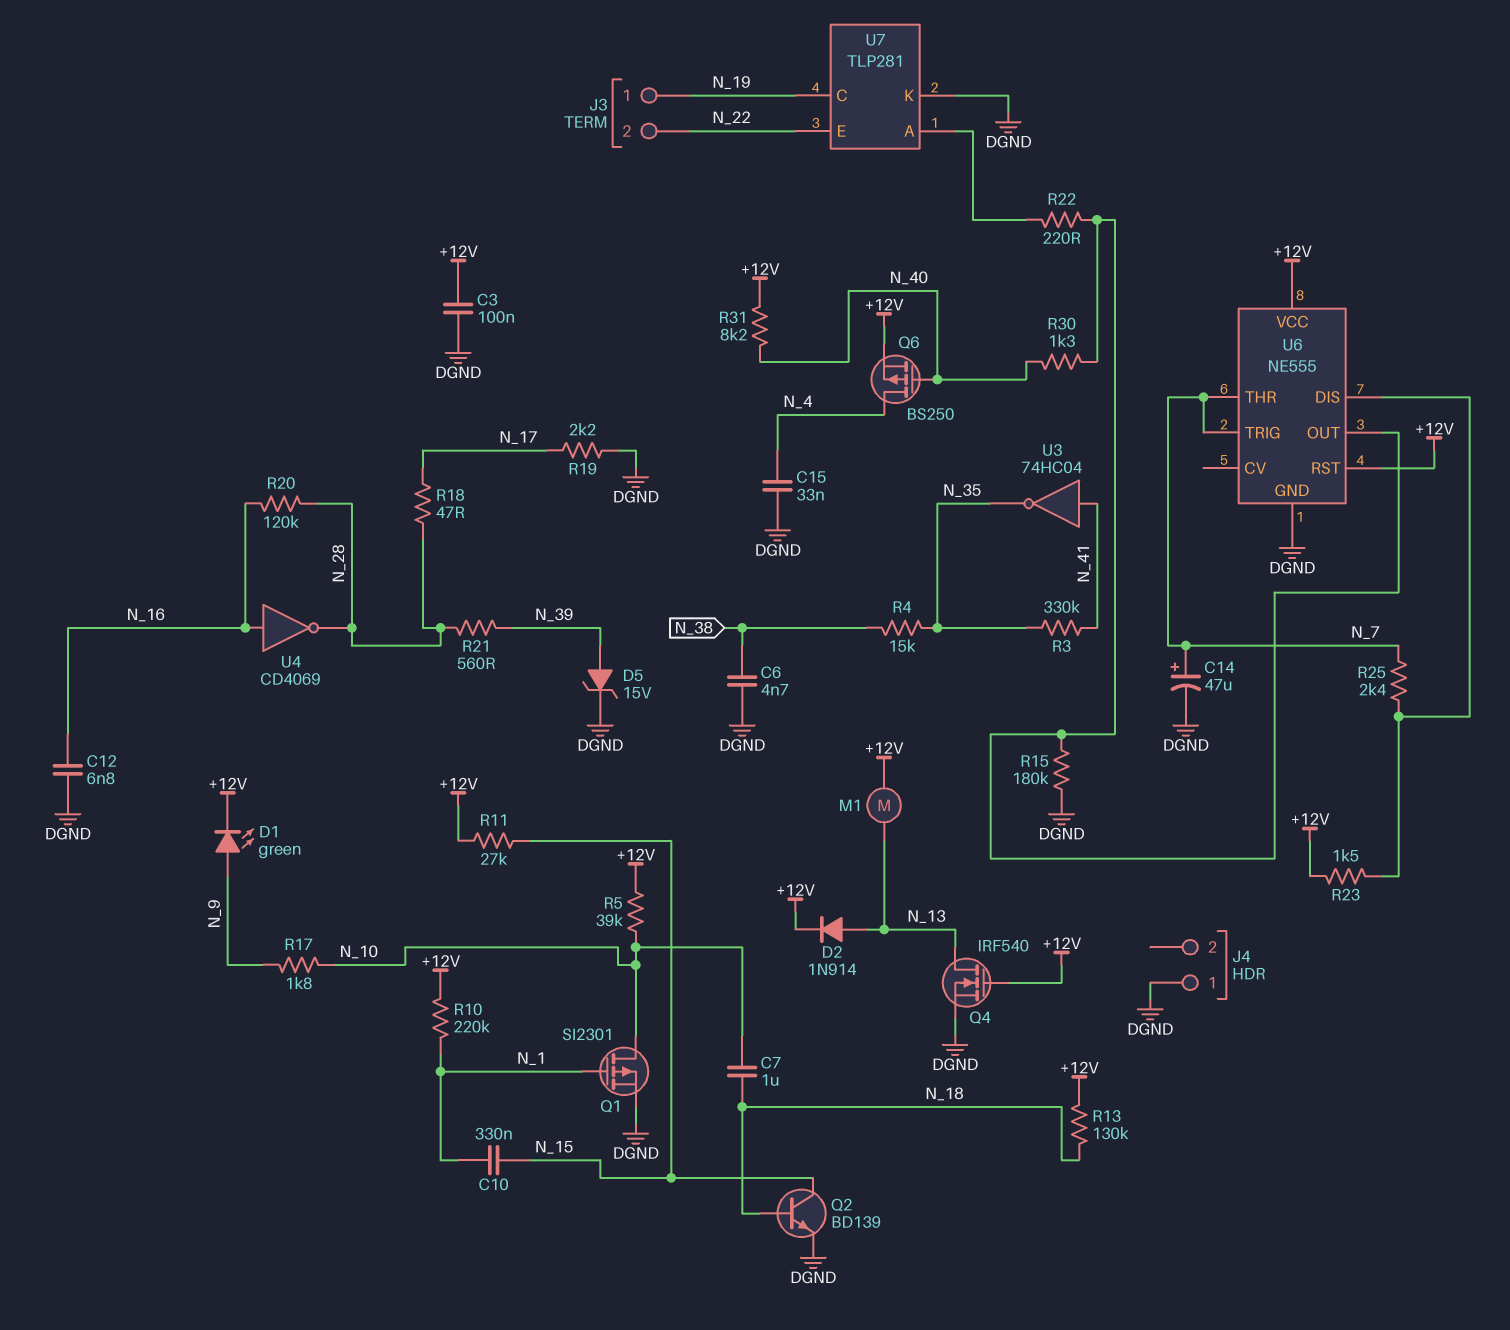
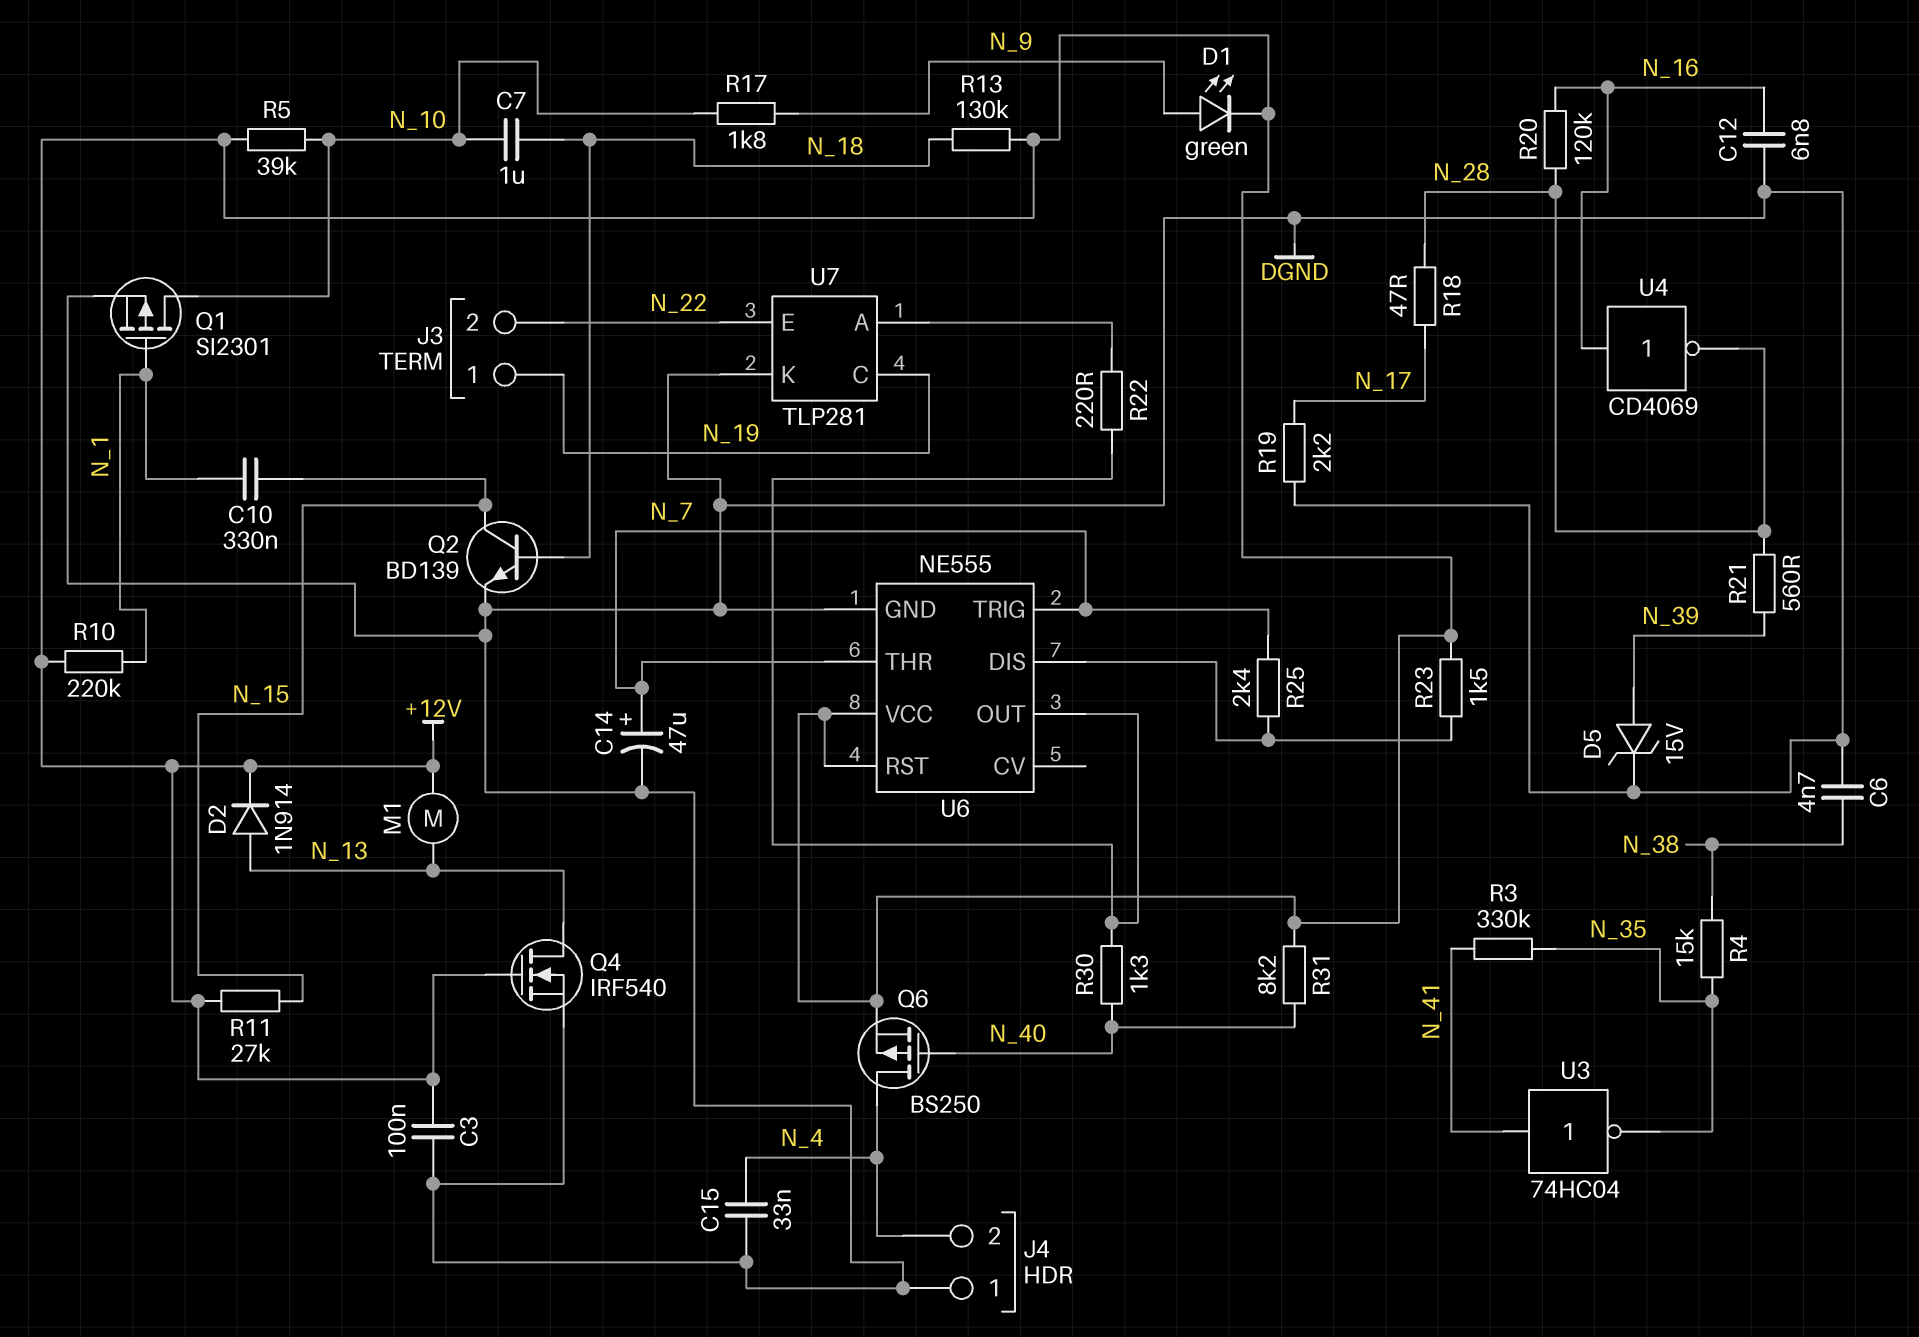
J4 pin 2: none -> N_4
R15: 180k (DGND, U6/OUT) -> none

